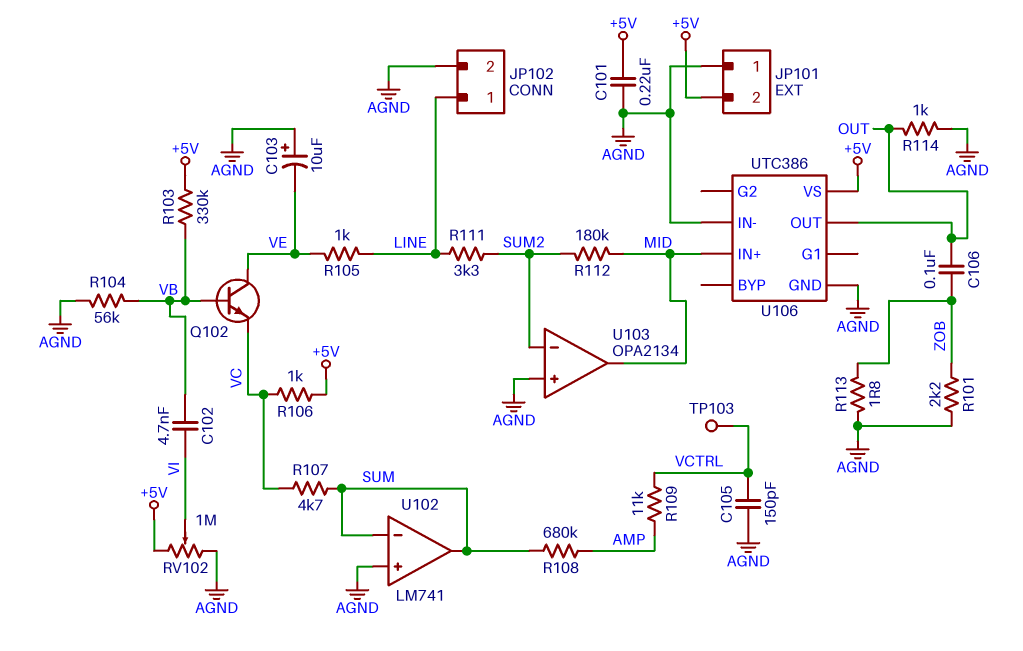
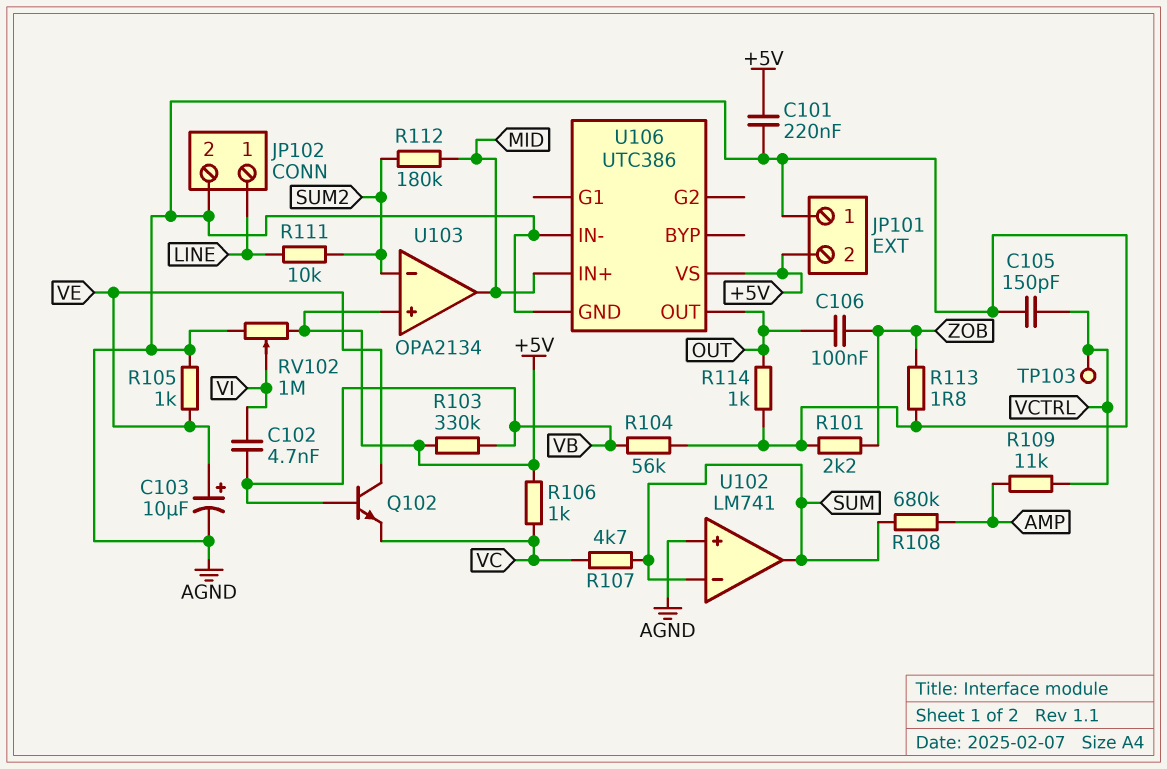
C103: 10uF (plus AGND, minus VE) -> 10uF (plus VE, minus AGND)
R105: 1k (LINE, VE) -> 1k (AGND, VE)
R111: 3.3k (LINE, SUM2) -> 10k (LINE, SUM2)
U103 pin in+: AGND -> +5V

